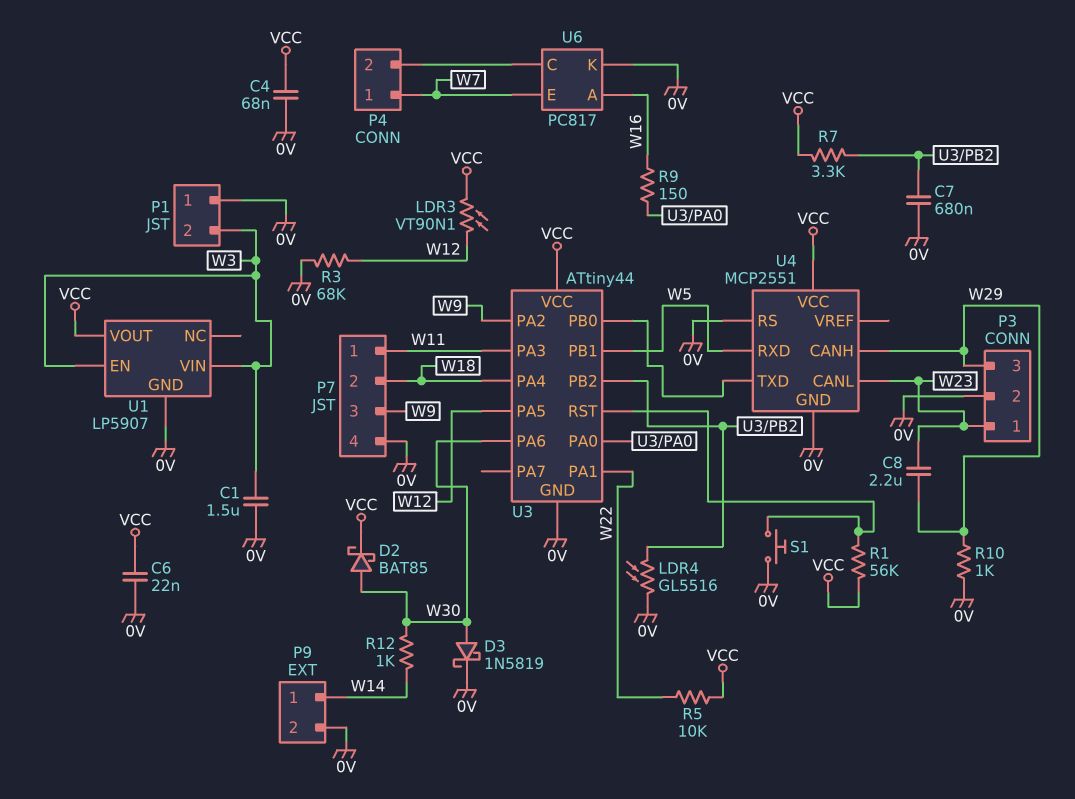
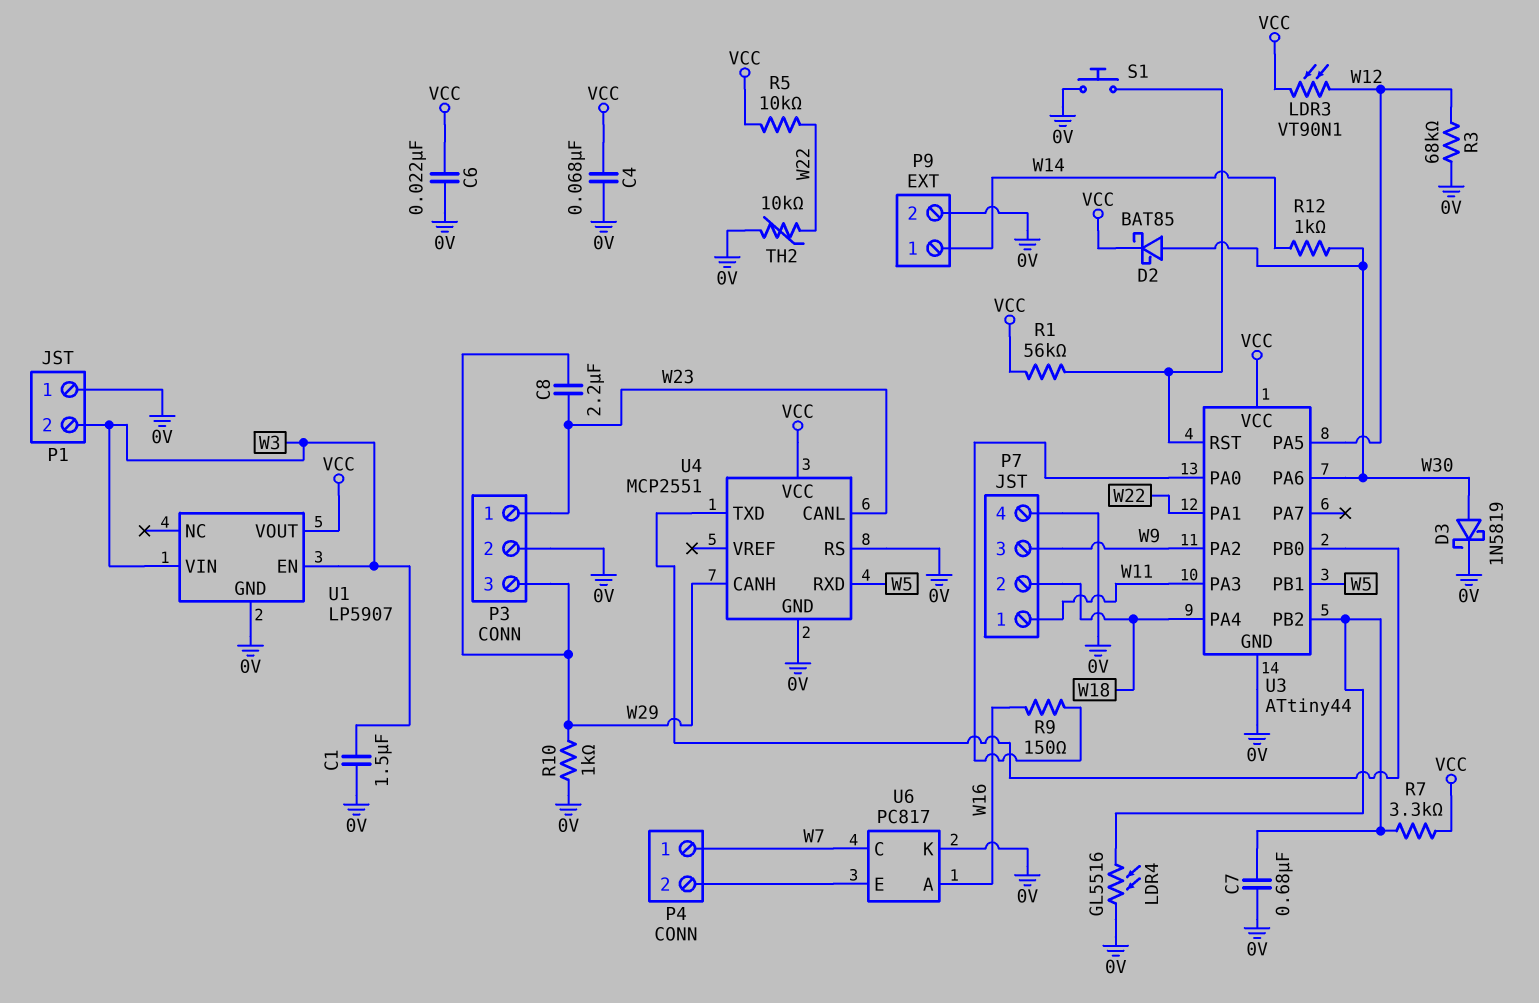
TH2: none -> 10k (0V, W22)
U6 pin C: P4/2 -> W7
U6 pin E: W7 -> P4/2

